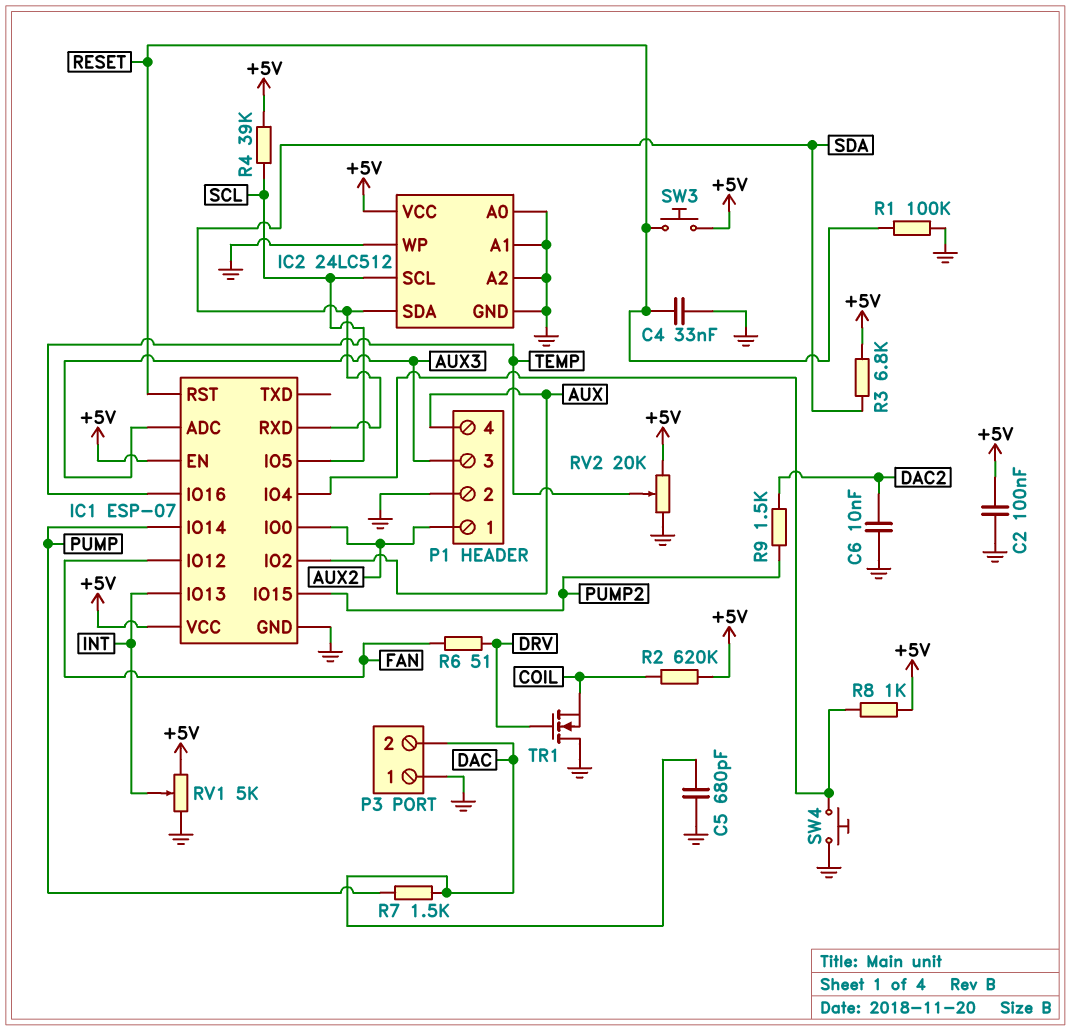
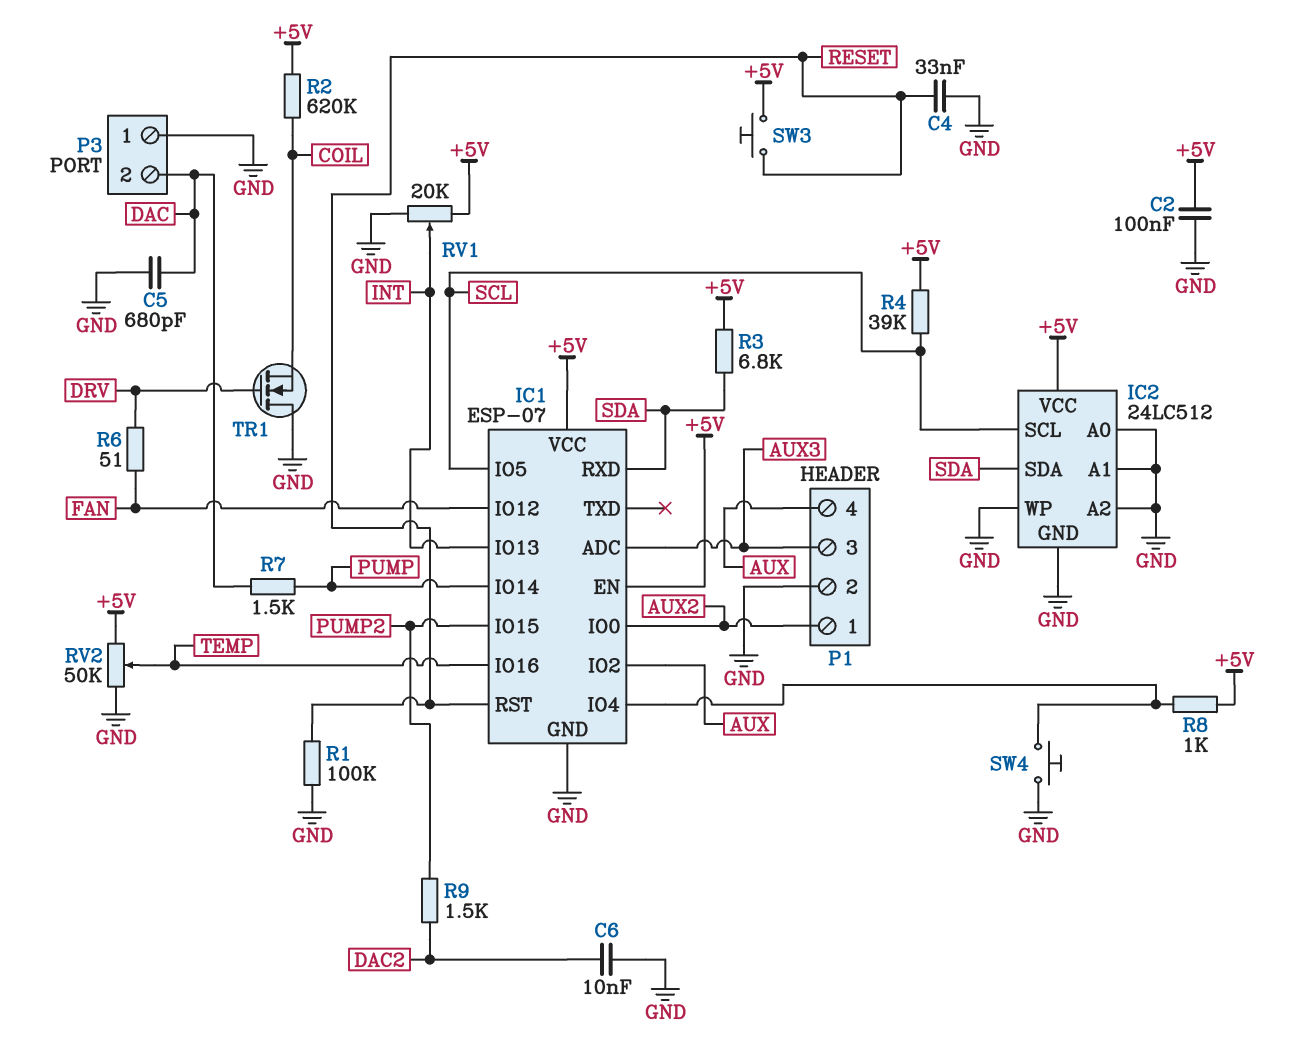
RV1: 5k (+5V, GND, wiper INT) -> 20k (+5V, GND, wiper INT)
RV2: 20k (+5V, GND, wiper TEMP) -> 50k (+5V, GND, wiper TEMP)

